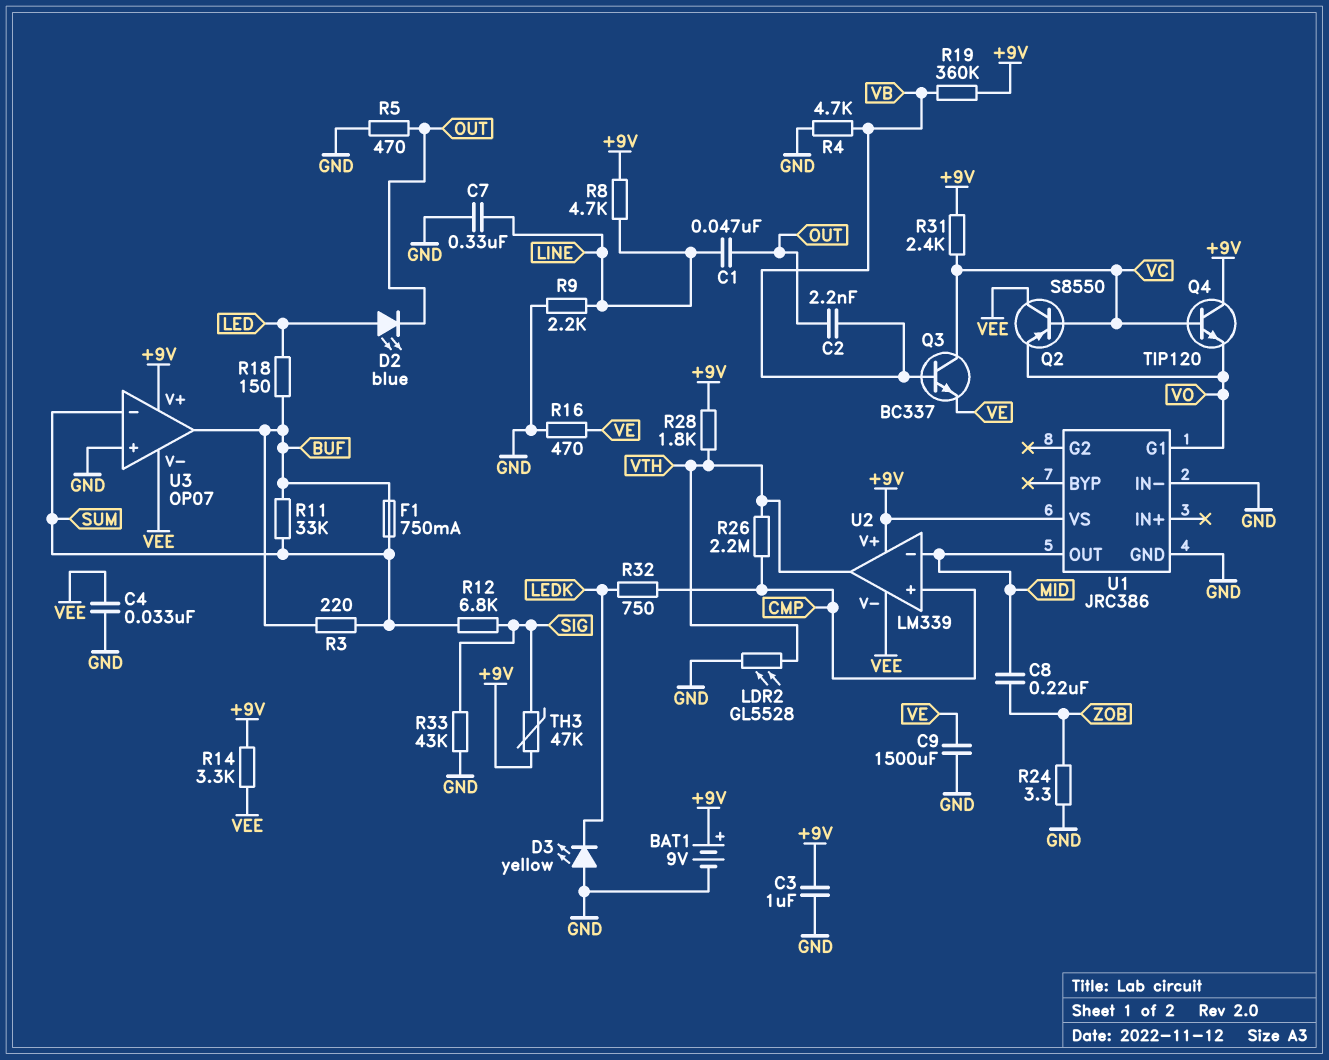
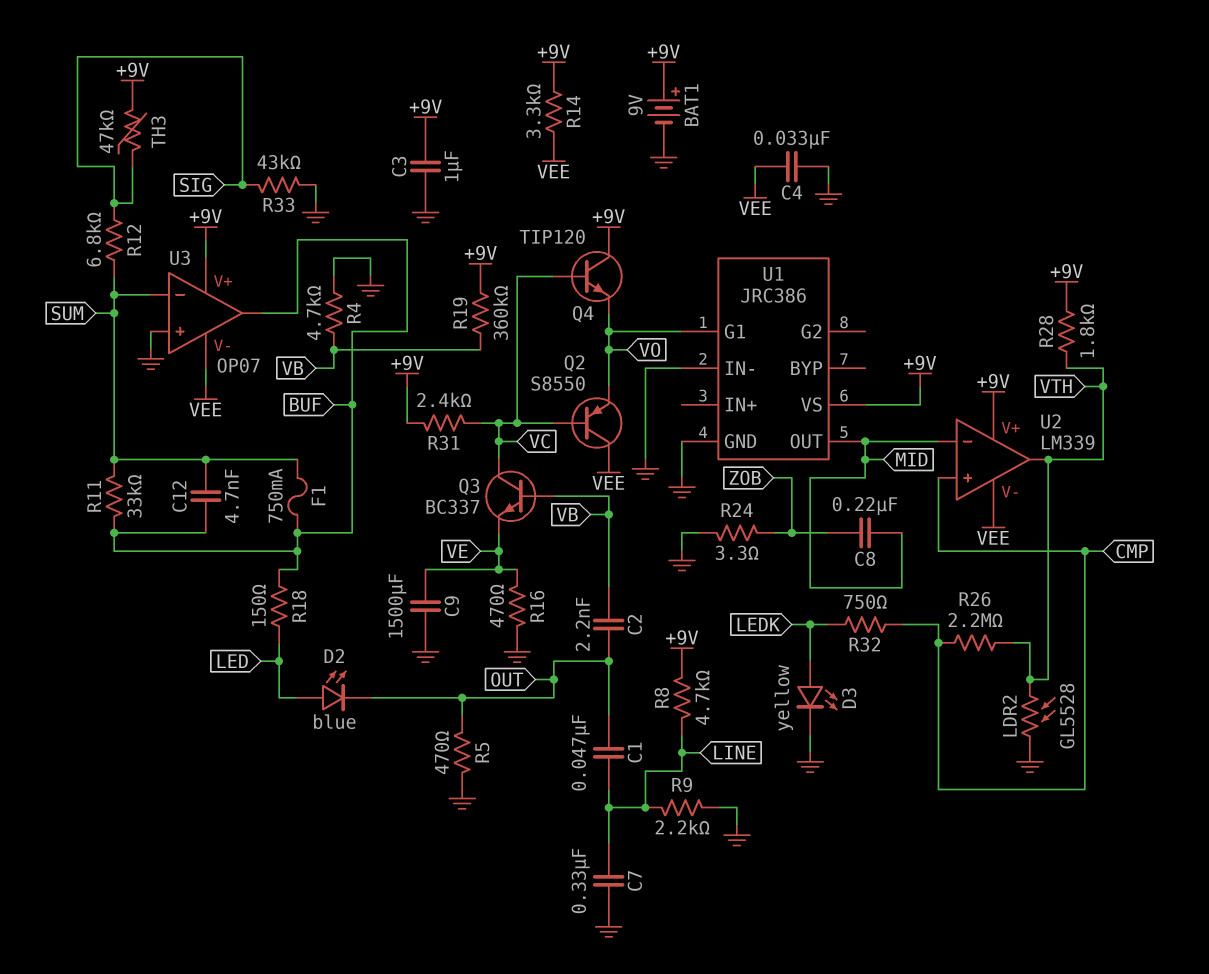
C12: none -> 4.7nF (BUF, SUM)
D3: LED yellow (A GND, K LEDK) -> LED yellow (A LEDK, K GND)
R3: 220 (BUF, SUM) -> none

